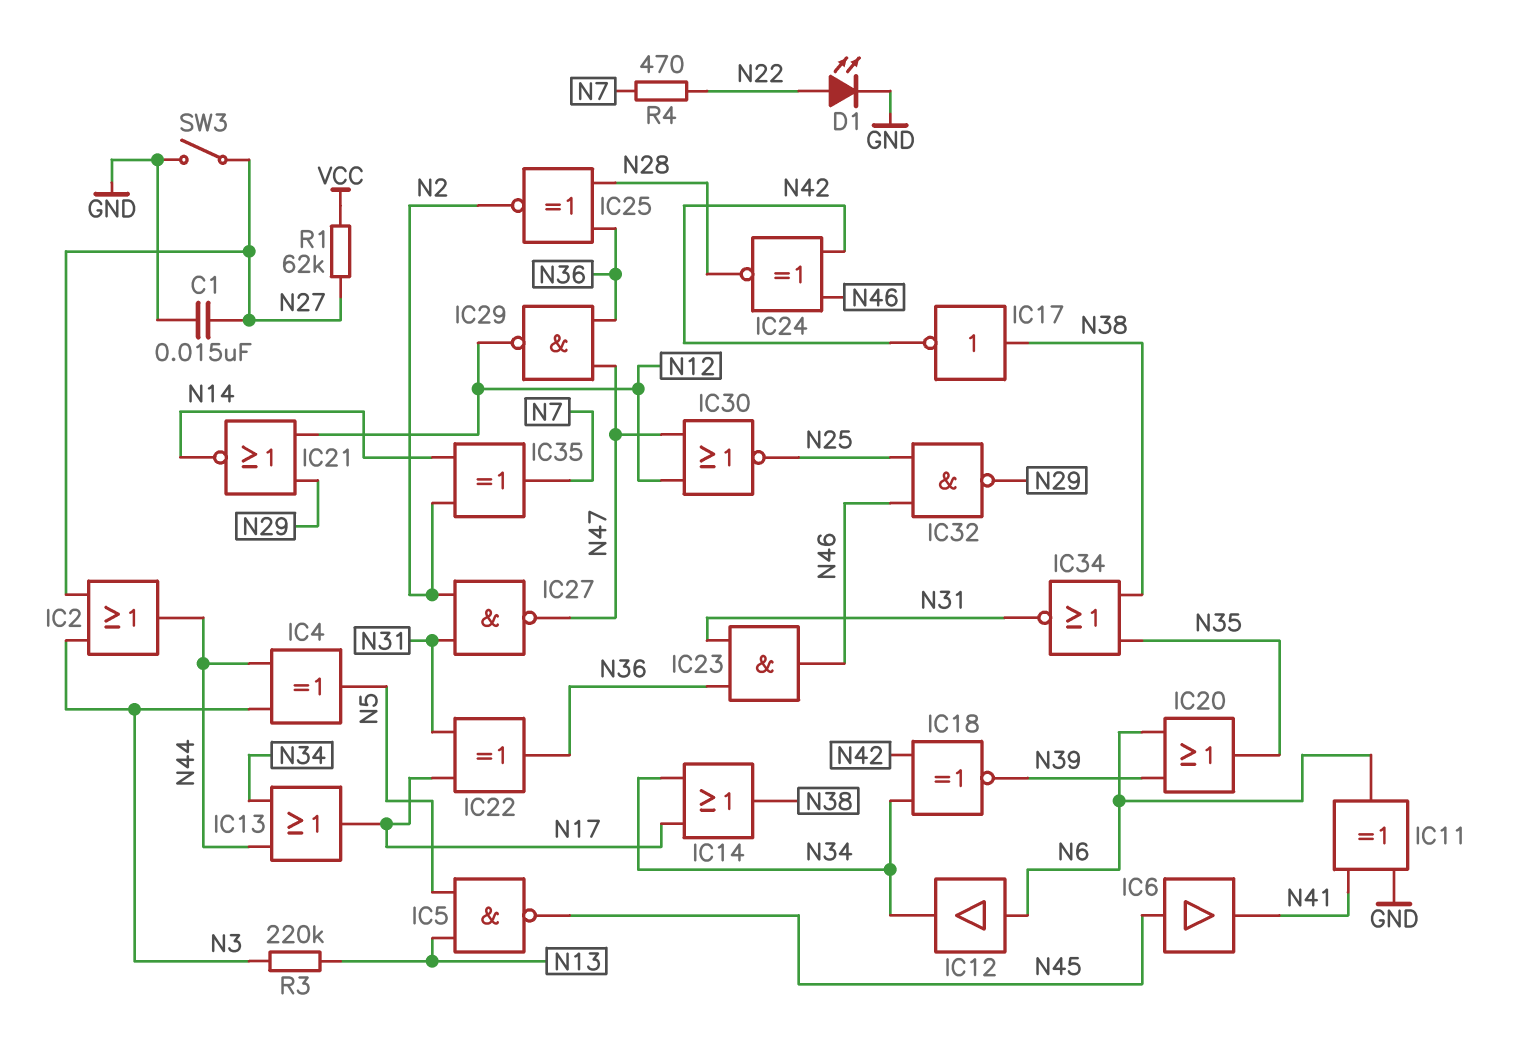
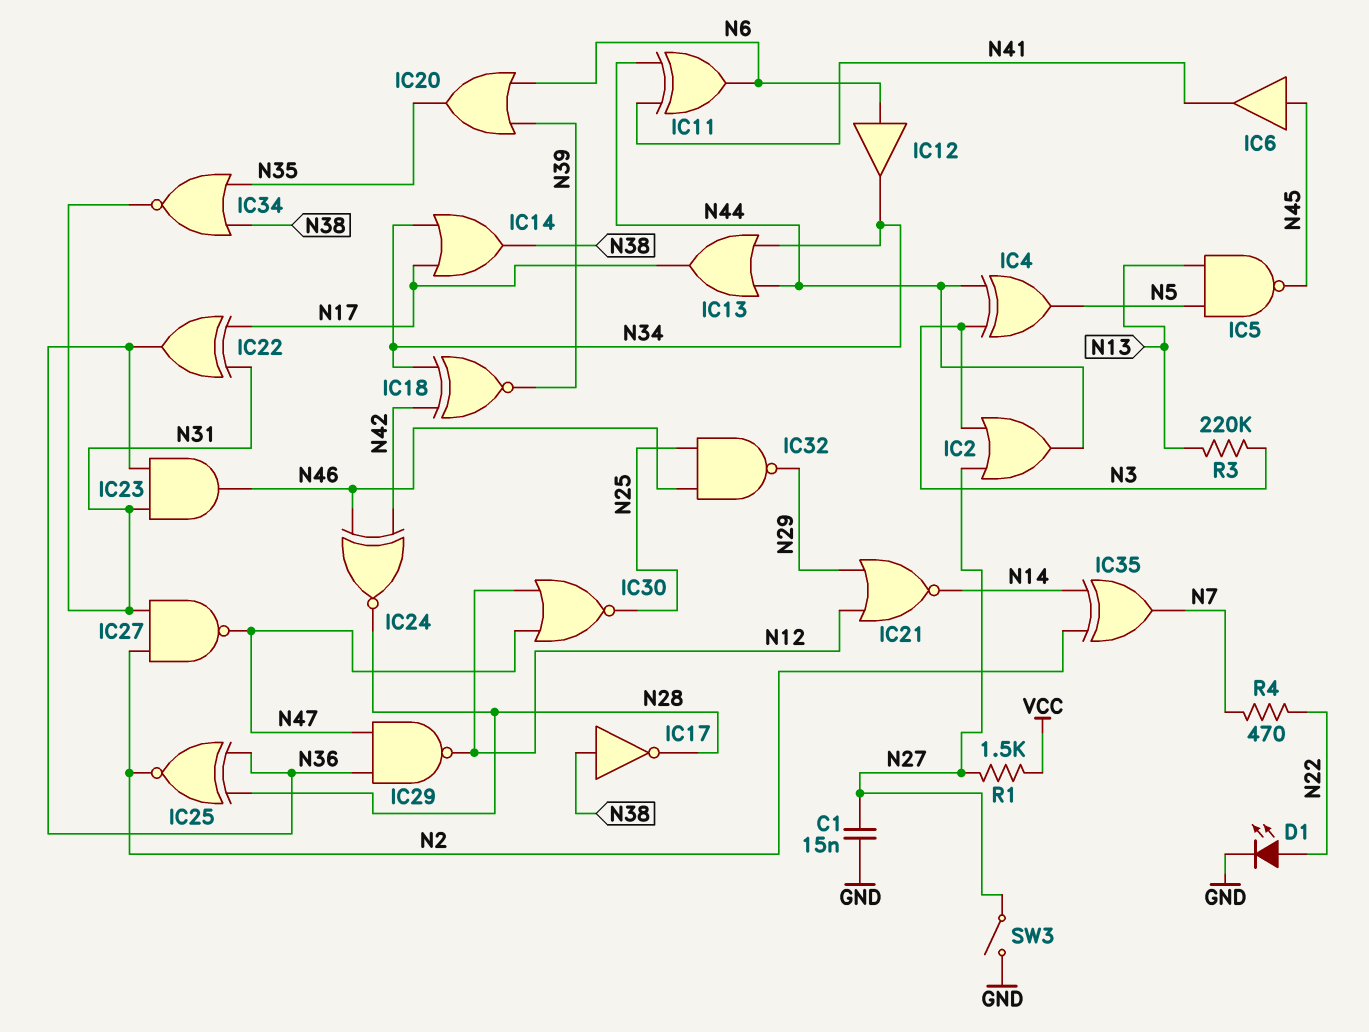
IC11: XOR (in GND, in N41, out N6) -> XOR (in N41, in N44, out N6)
IC17: NOT (in N38, out N42) -> NOT (in N38, out N28)
R1: 62k (N27, VCC) -> 1.5k (N27, VCC)

